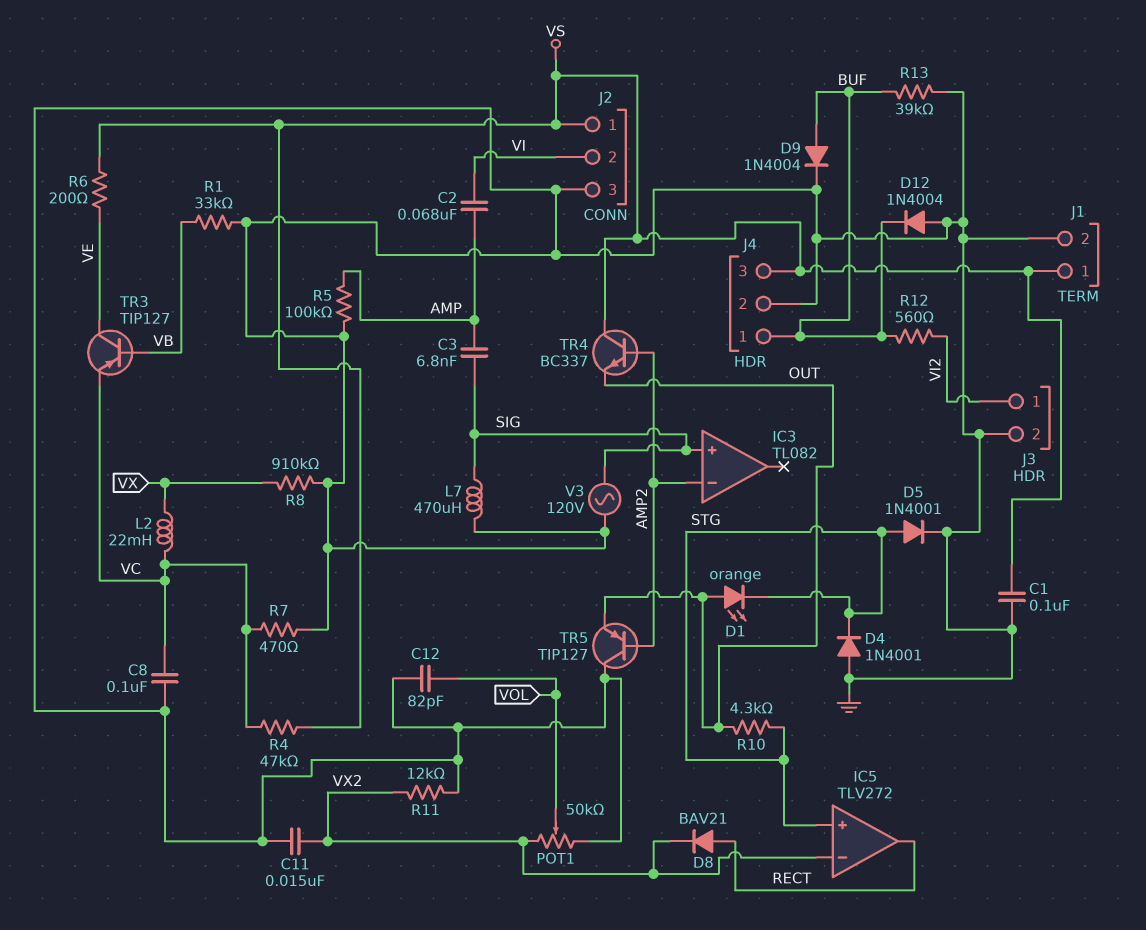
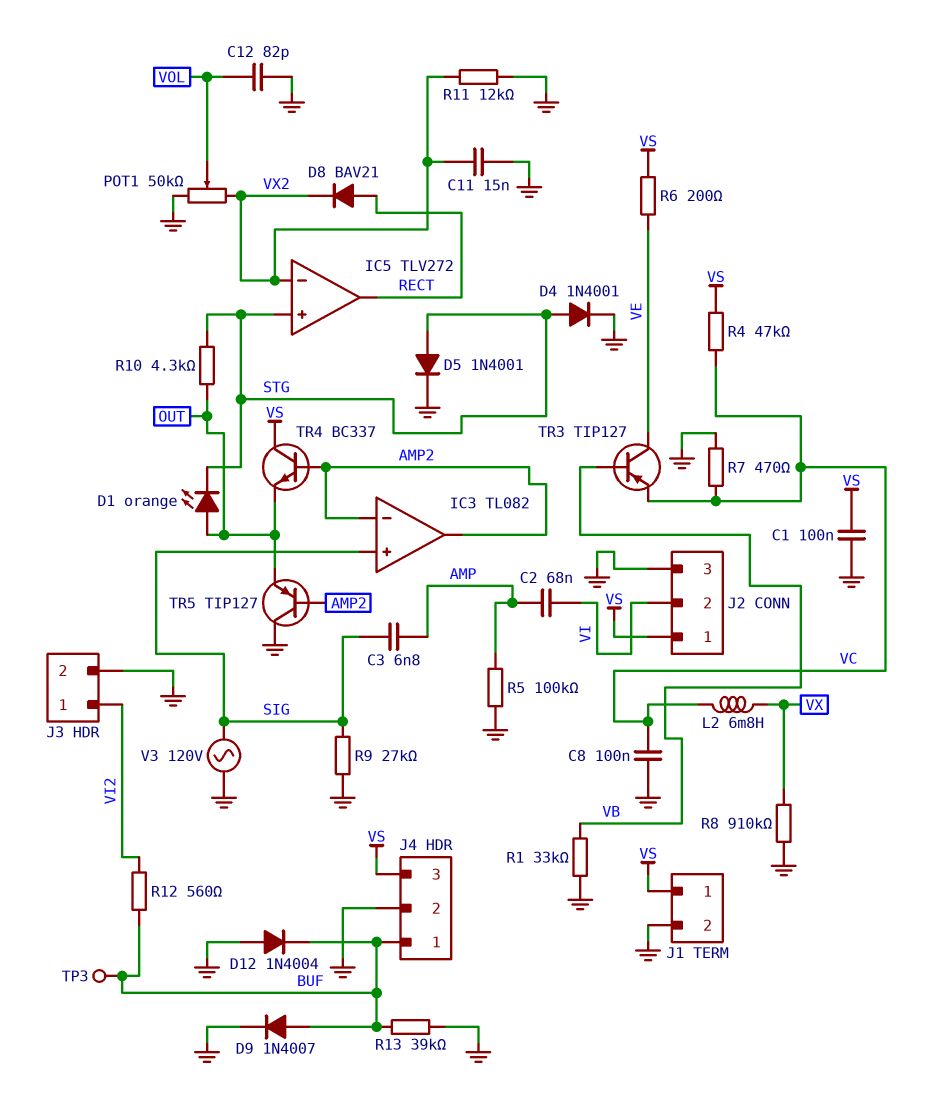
D4: diode 1N4001 (A GND, K STG) -> diode 1N4001 (A STG, K GND)
D9: diode 1N4004 (A BUF, K GND) -> diode 1N4007 (A BUF, K GND)
IC3 pin out: none -> AMP2
L2: 22mH (VC, VX) -> 6.8mH (VC, VX)
L7: 470uH (GND, SIG) -> none
R9: none -> 27k (GND, SIG)
TP3: none -> test point (BUF)

